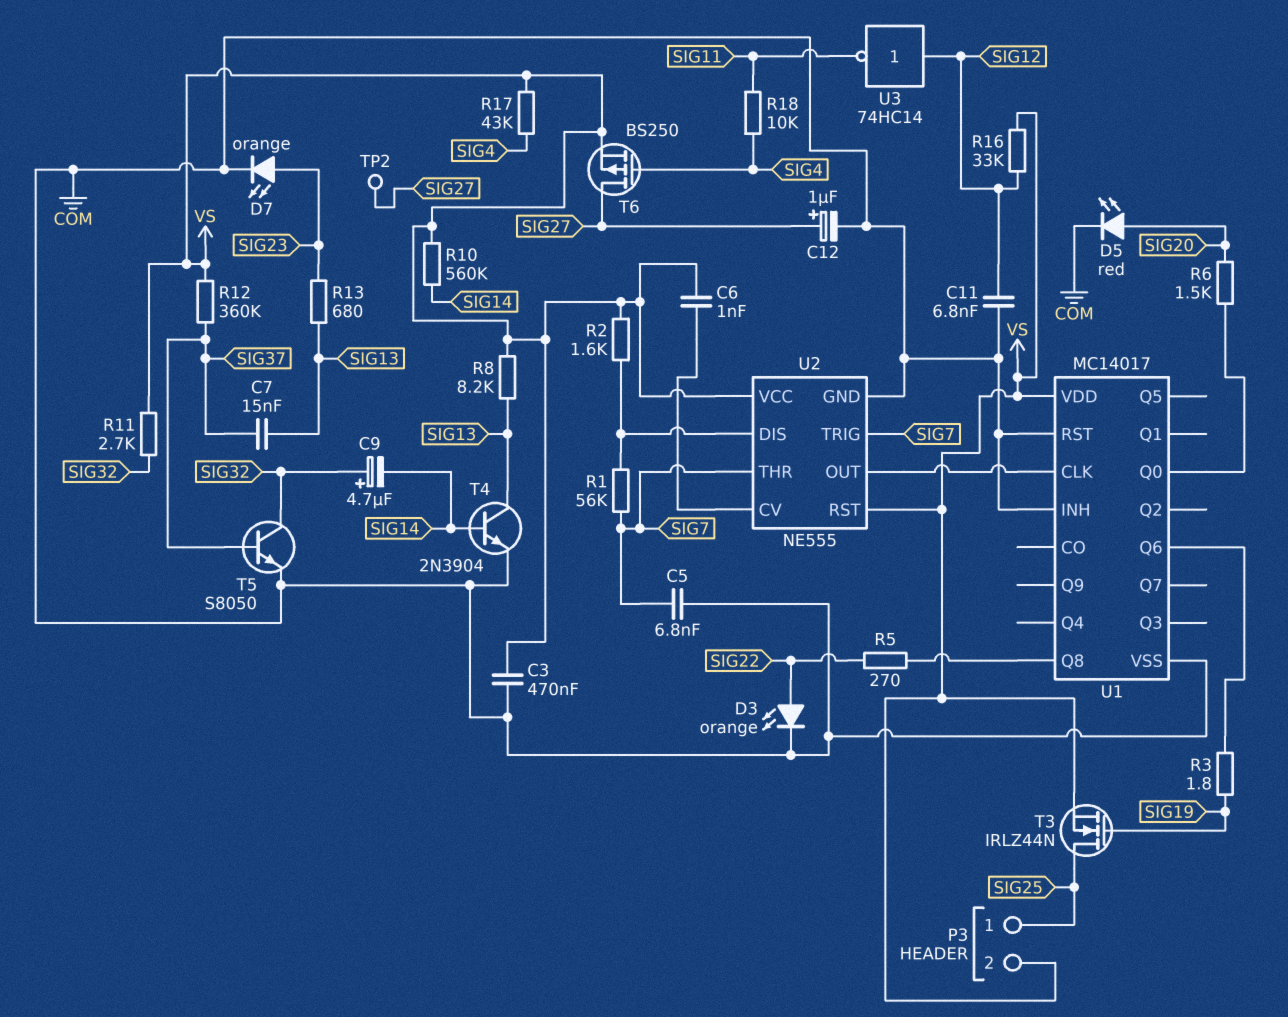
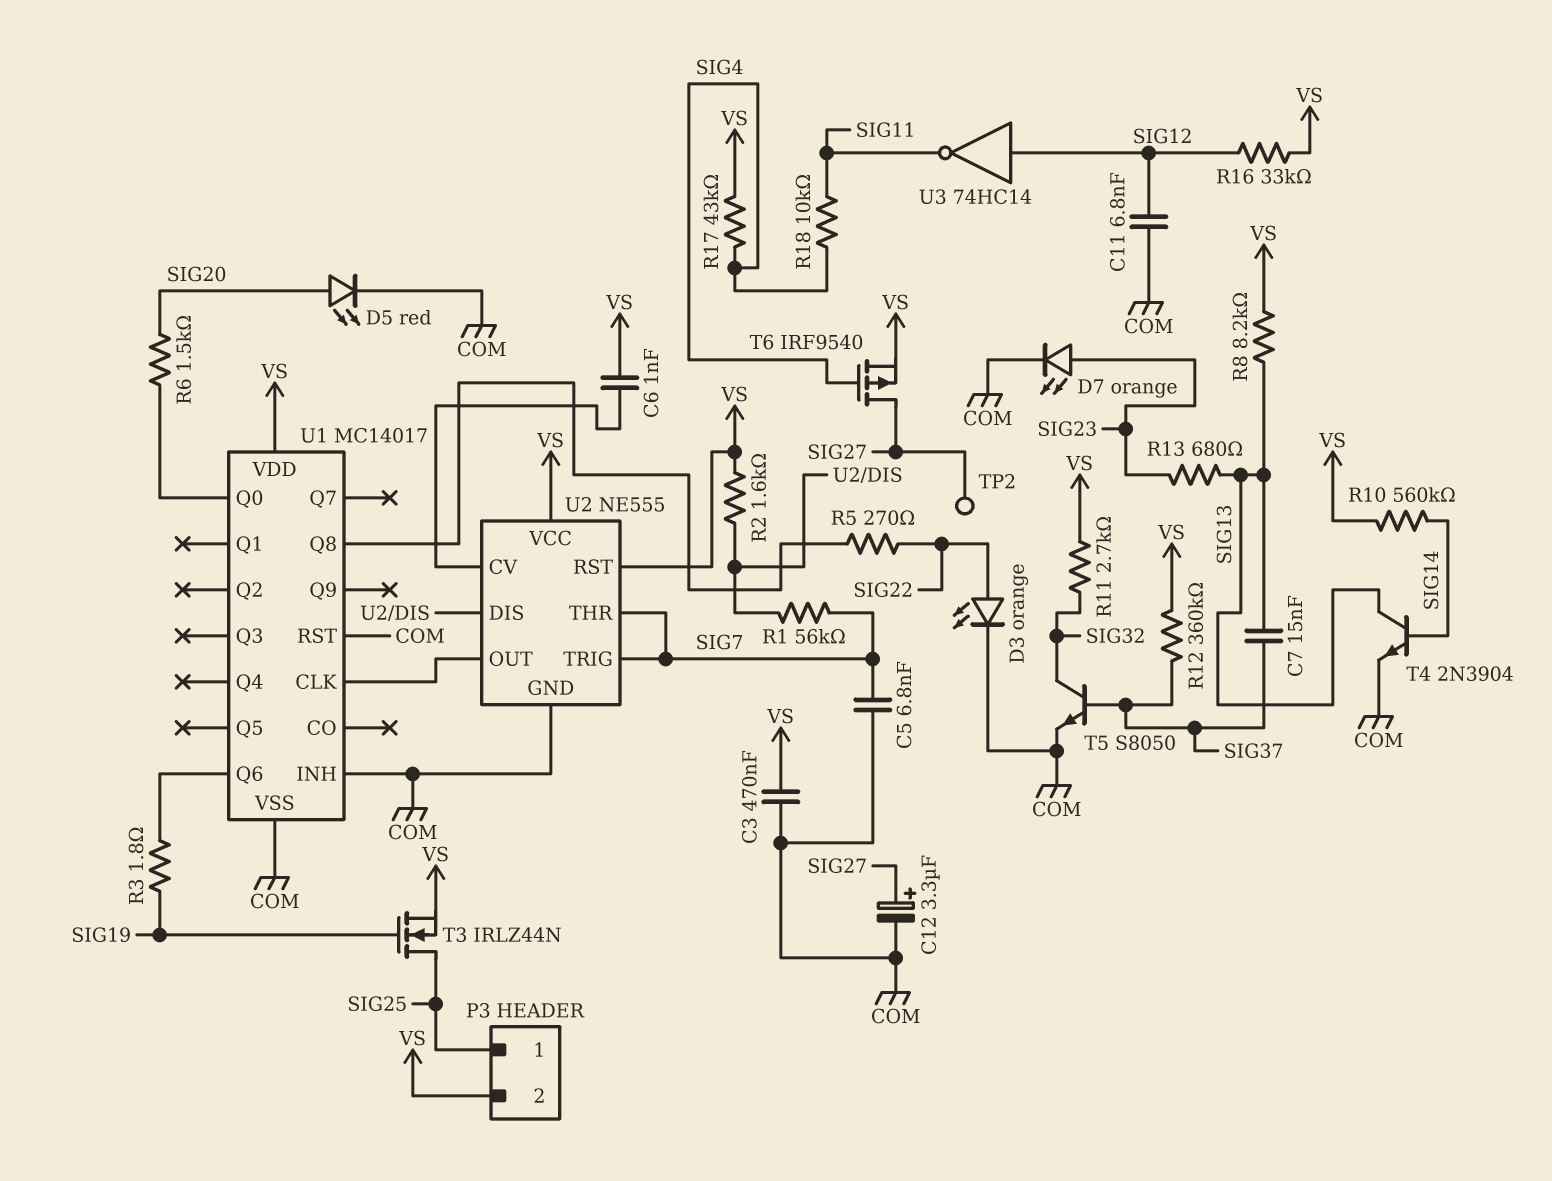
C9: 4.7uF (plus SIG32, minus SIG14) -> none
C12: 1uF (plus SIG27, minus COM) -> 3.3uF (plus SIG27, minus COM)
T6: PMOS BS250 (G SIG4, D SIG27, S VS) -> PMOS IRF9540 (G SIG4, D SIG27, S VS)

